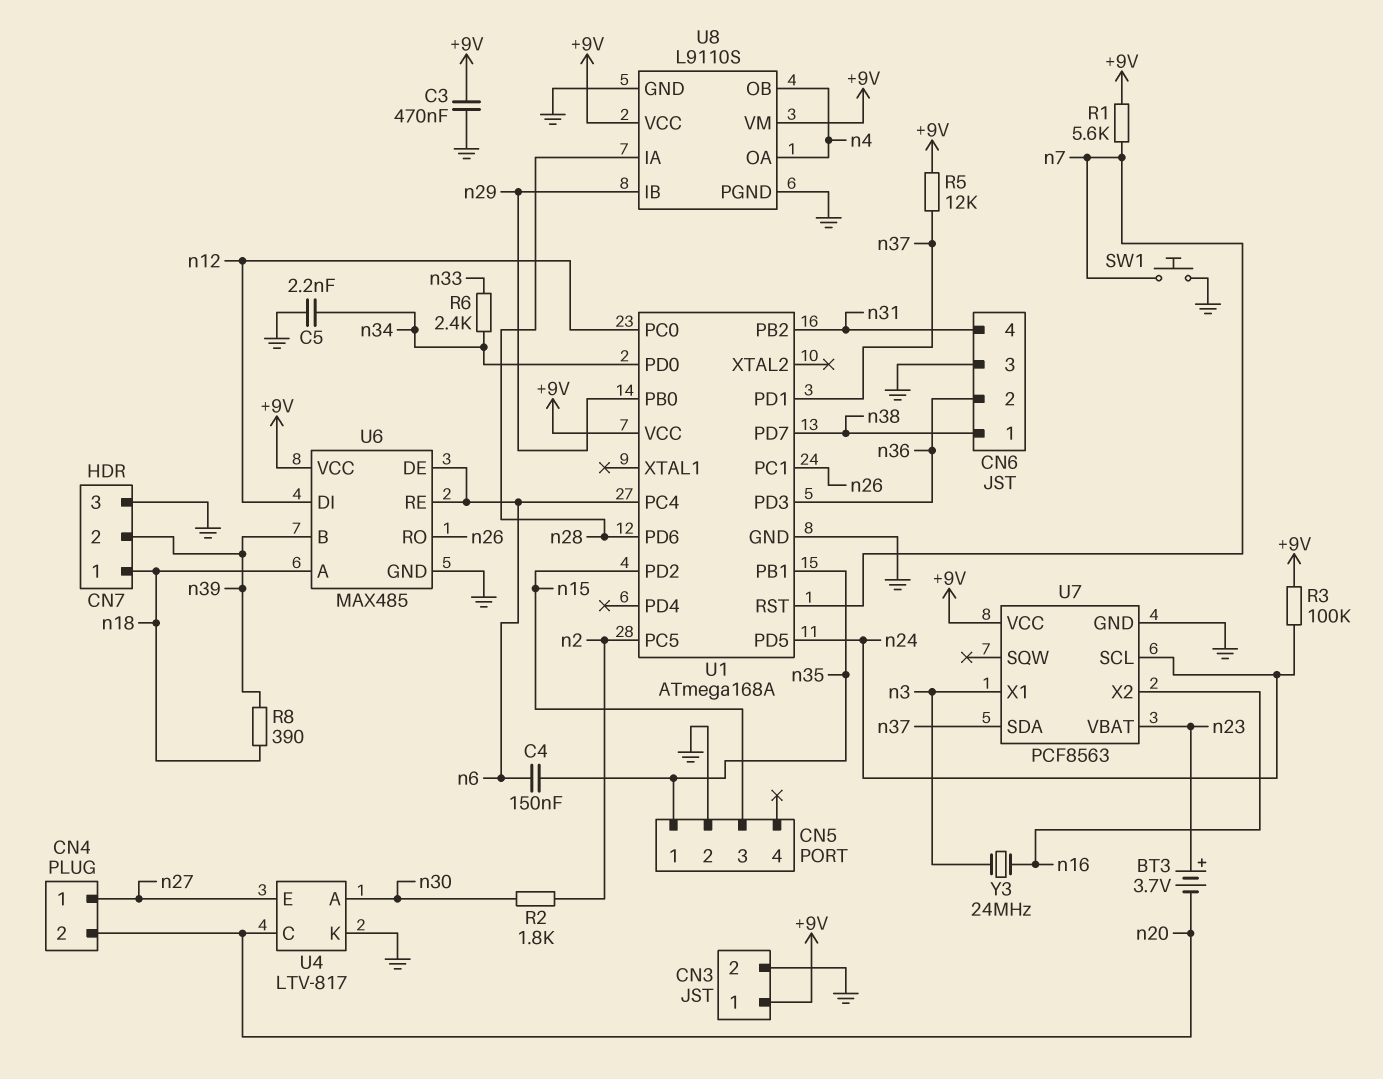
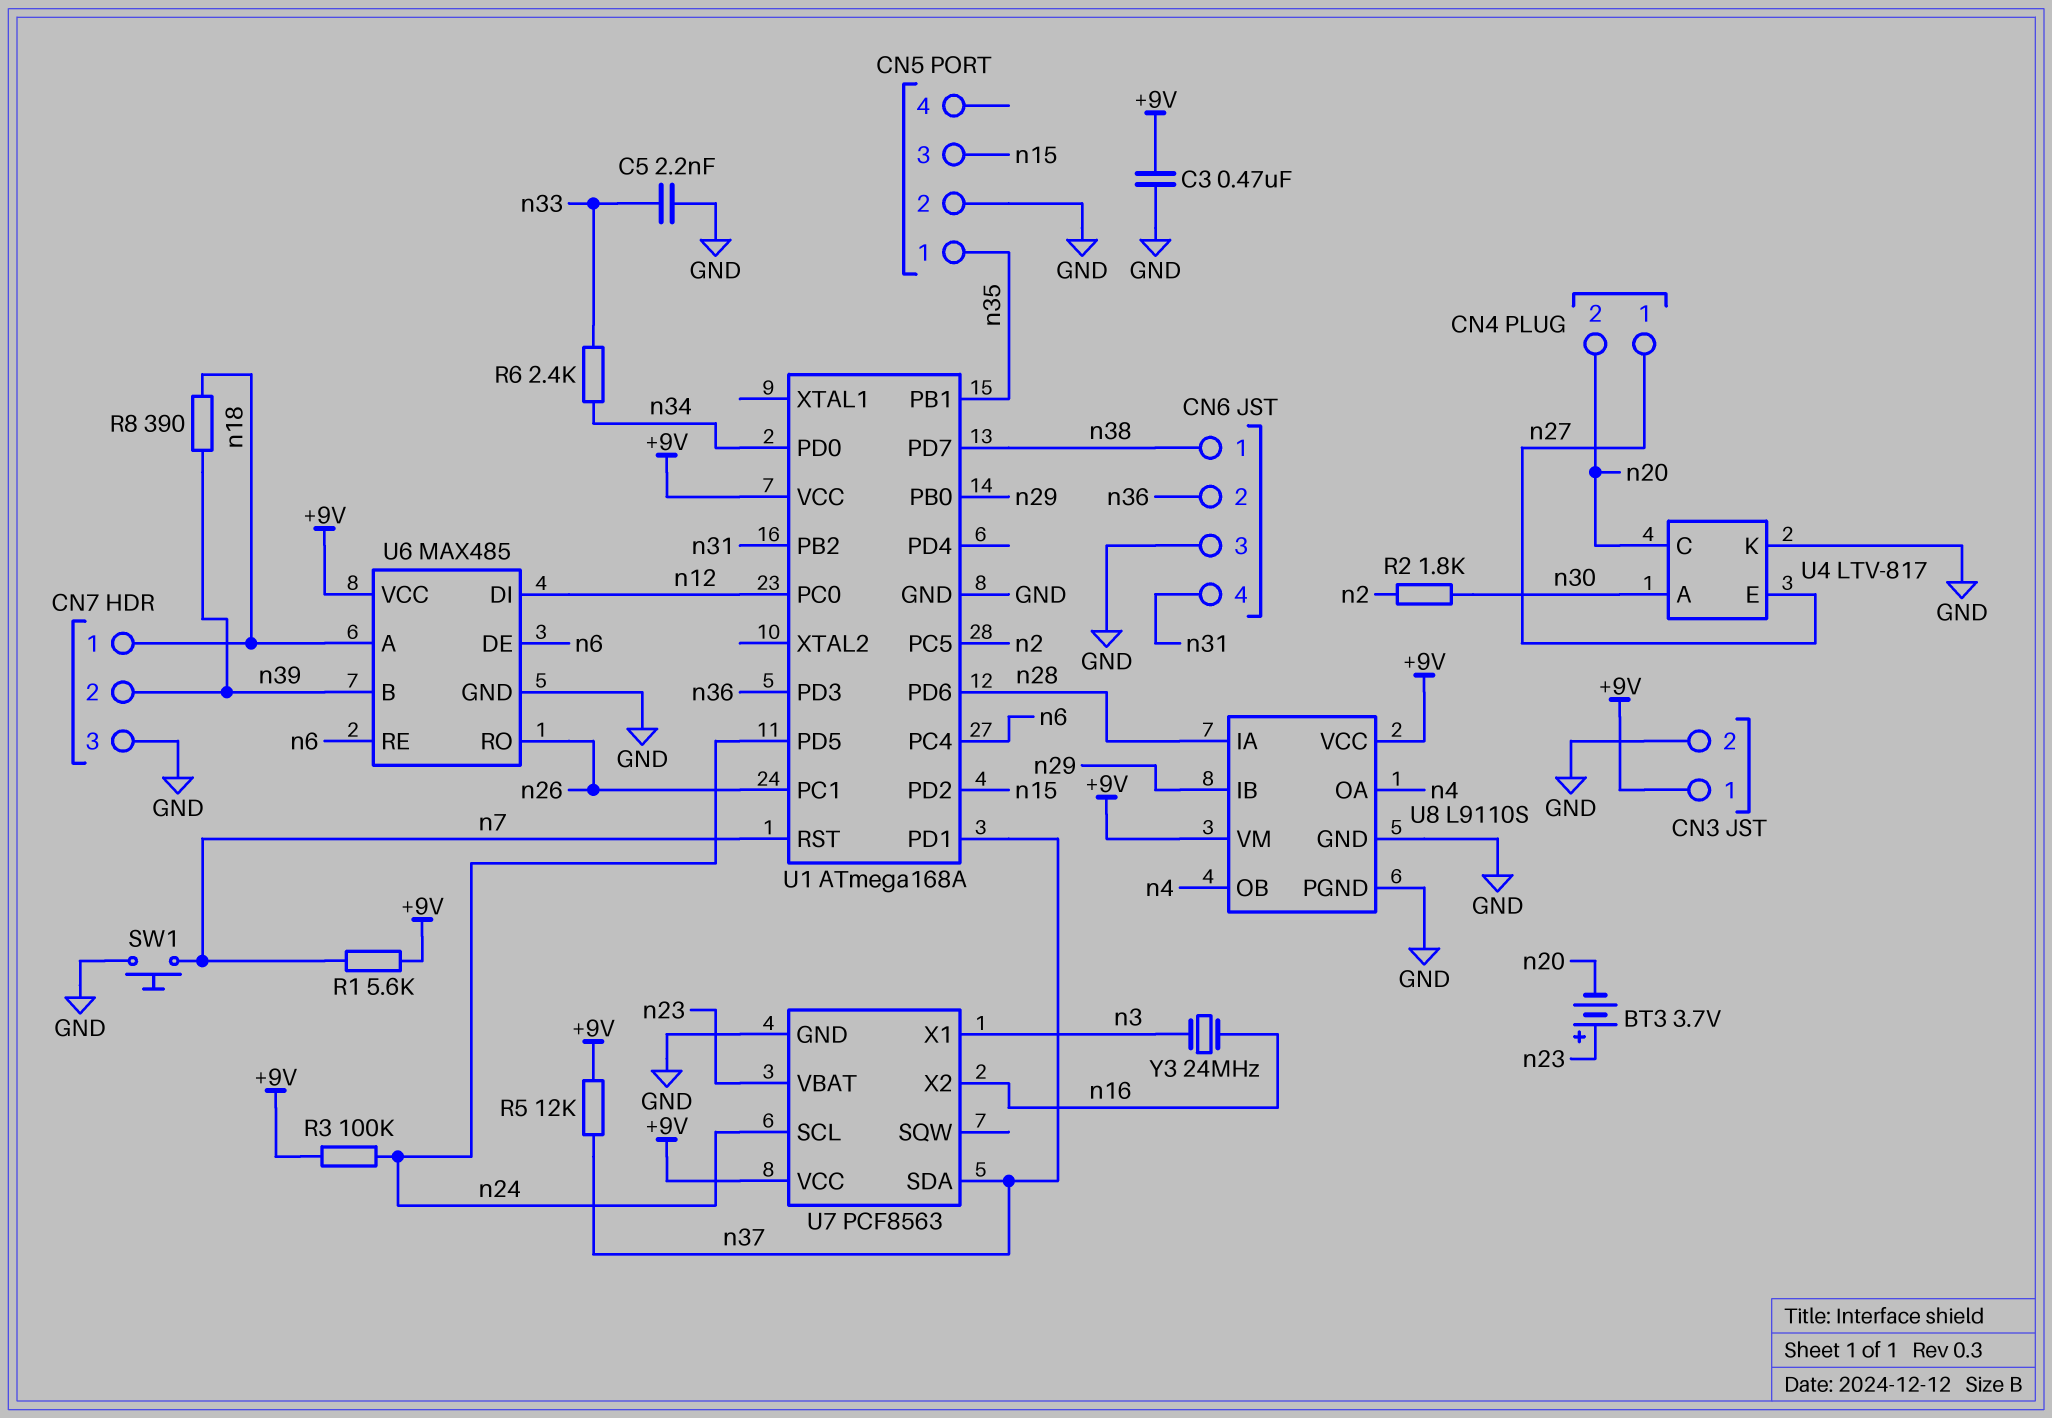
C4: 150nF (n6, n35) -> none
C5: 2.2nF (GND, n34) -> 2.2nF (GND, n33)

